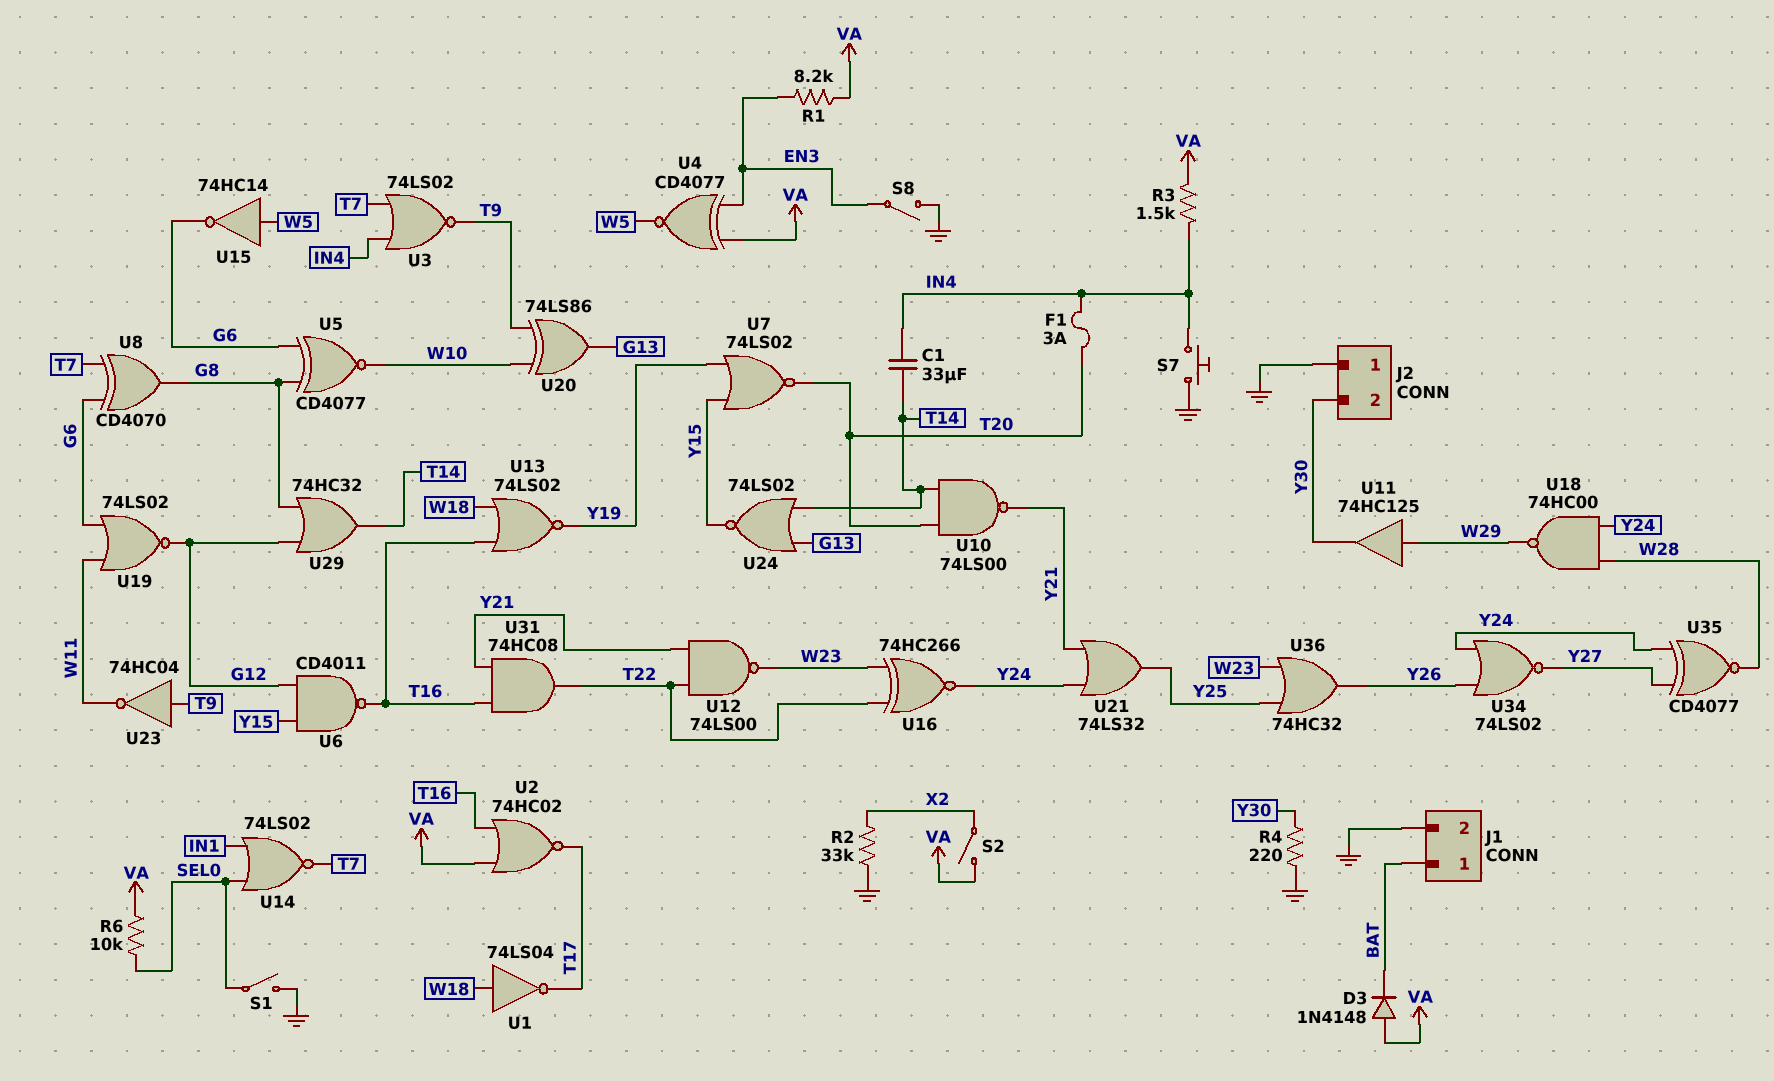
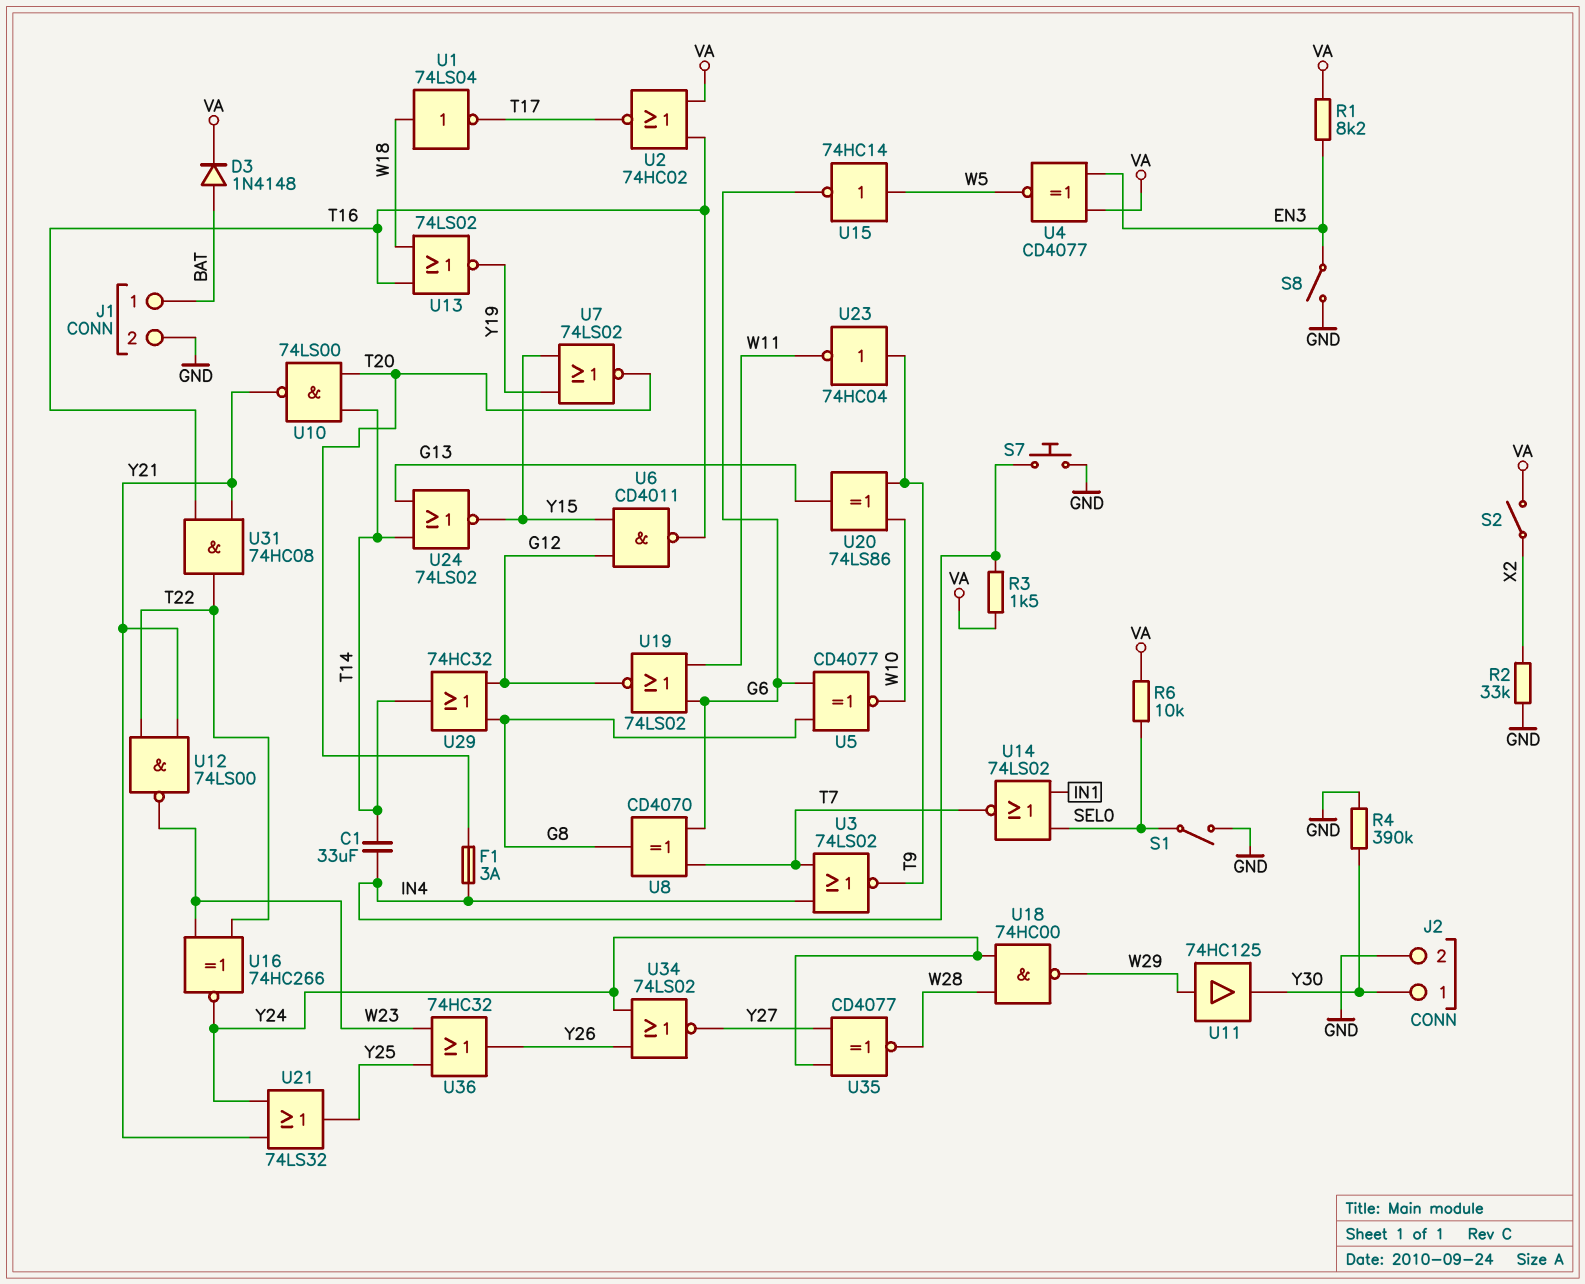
D3: diode 1N4148 (A VA, K BAT) -> diode 1N4148 (A BAT, K VA)
J2 pin 1: GND -> Y30
J2 pin 2: Y30 -> GND
R4: 220 (GND, Y30) -> 390k (GND, Y30)

